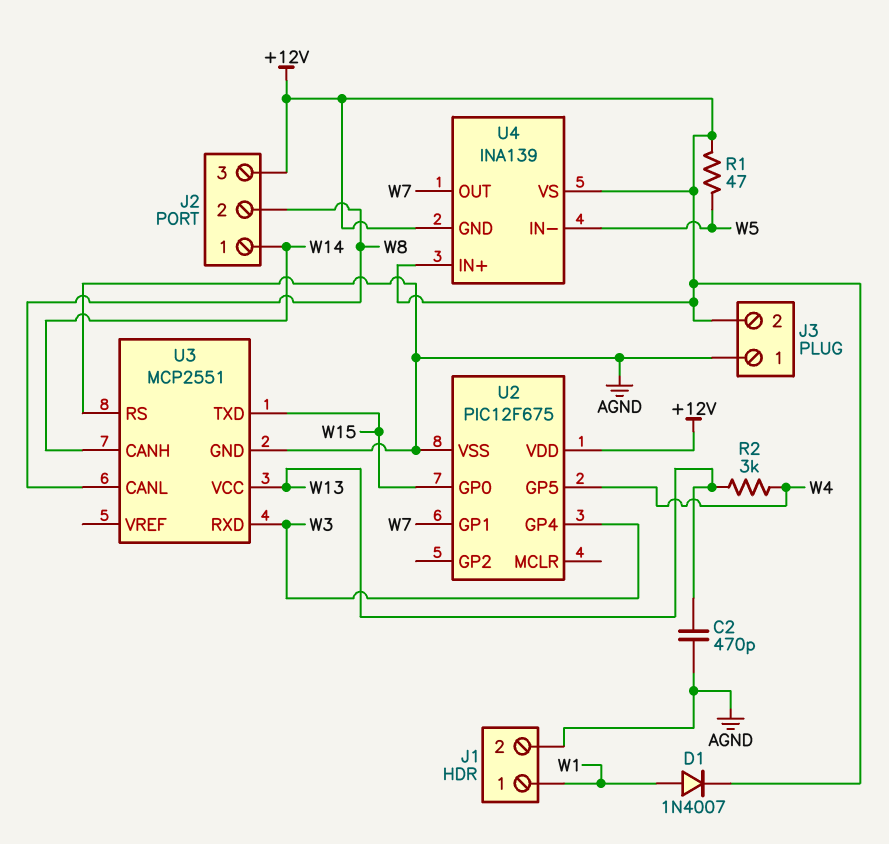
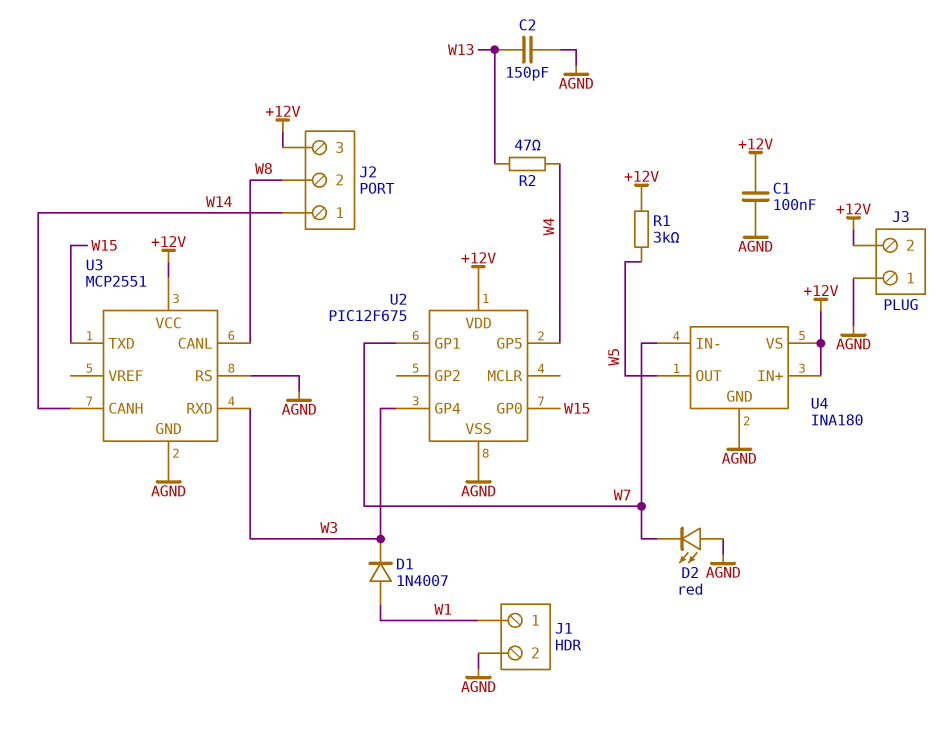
C1: none -> 100nF (+12V, AGND)
C2: 470pF (AGND, W13) -> 150pF (AGND, W13)
D1: diode 1N4007 (A W1, K +12V) -> diode 1N4007 (A W1, K W3)
D2: none -> LED red (A AGND, K W7)
R1: 47 (+12V, W5) -> 3k (+12V, W5)
R2: 3k (W4, W13) -> 47 (W4, W13)
U3 pin VCC: W13 -> +12V
U4: INA139 -> INA180
U4 pin GND: +12V -> AGND
U4 pin IN-: W5 -> W7
U4 pin OUT: W7 -> W5

